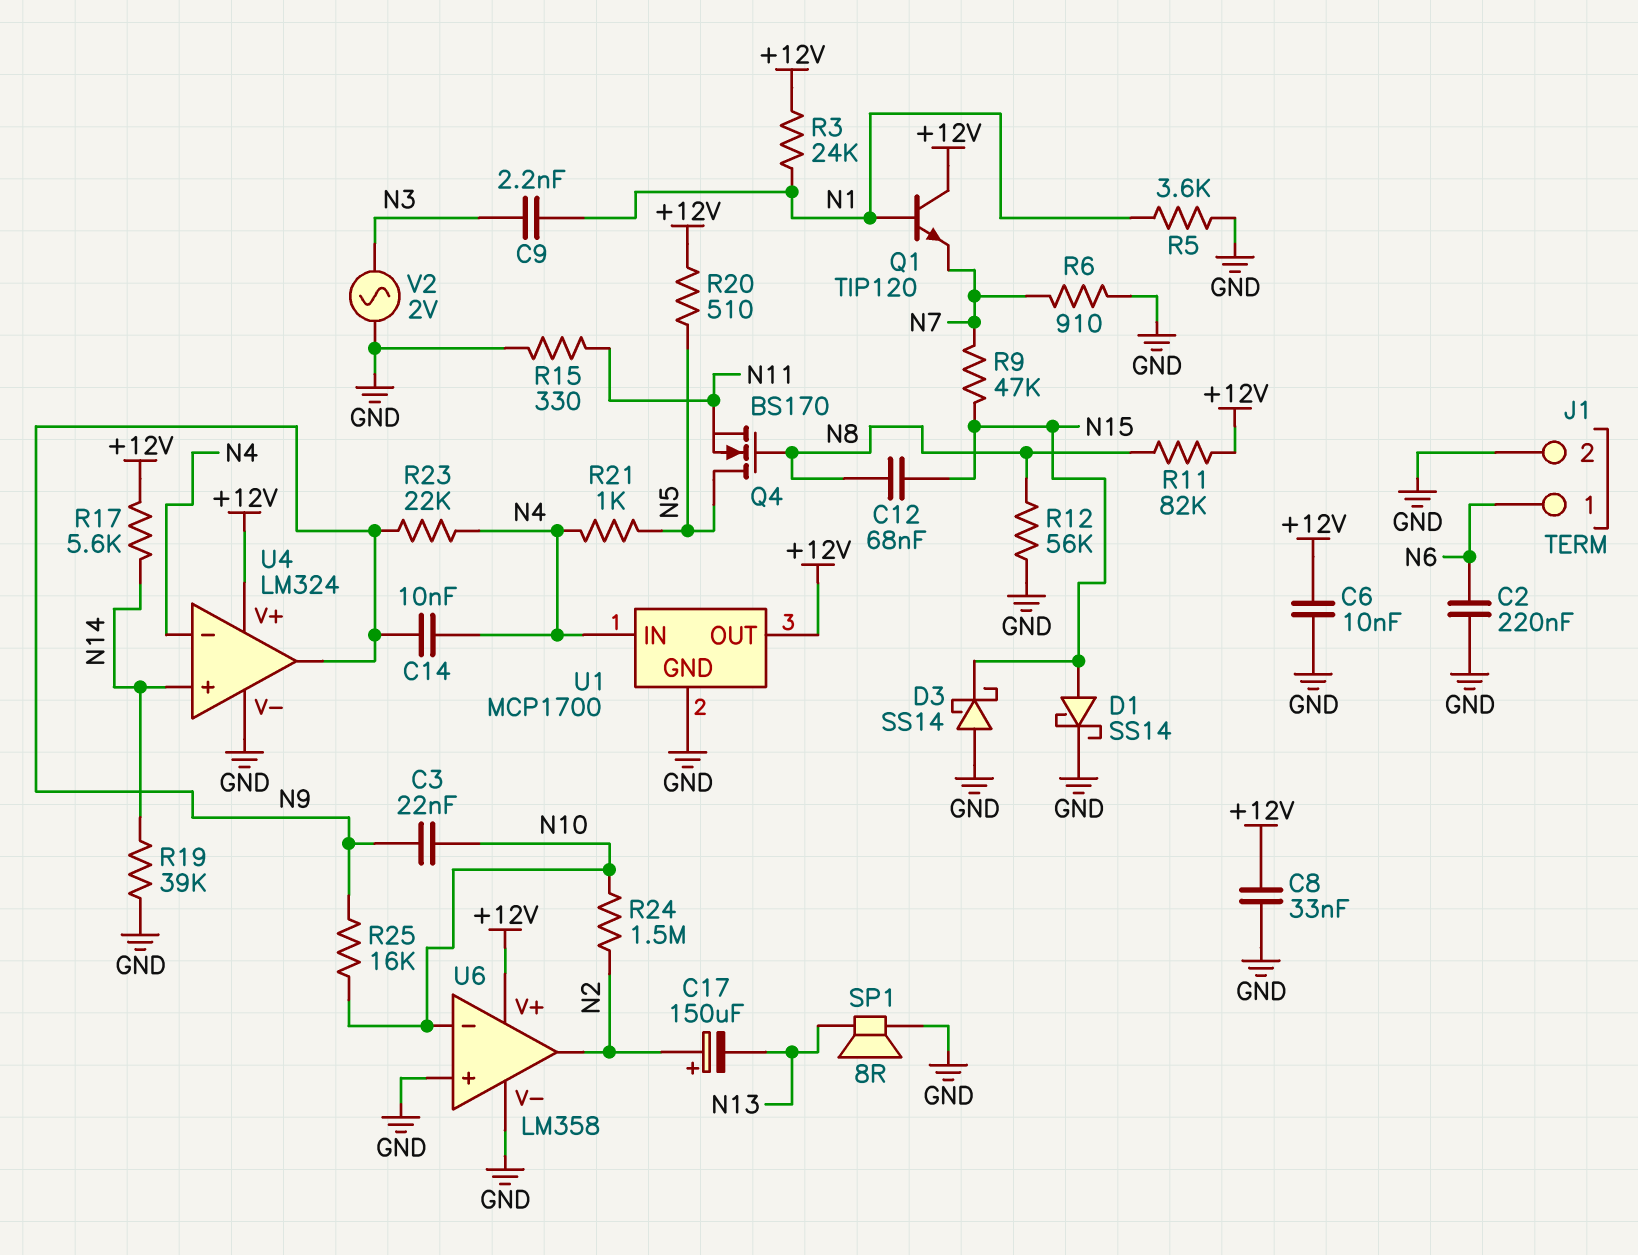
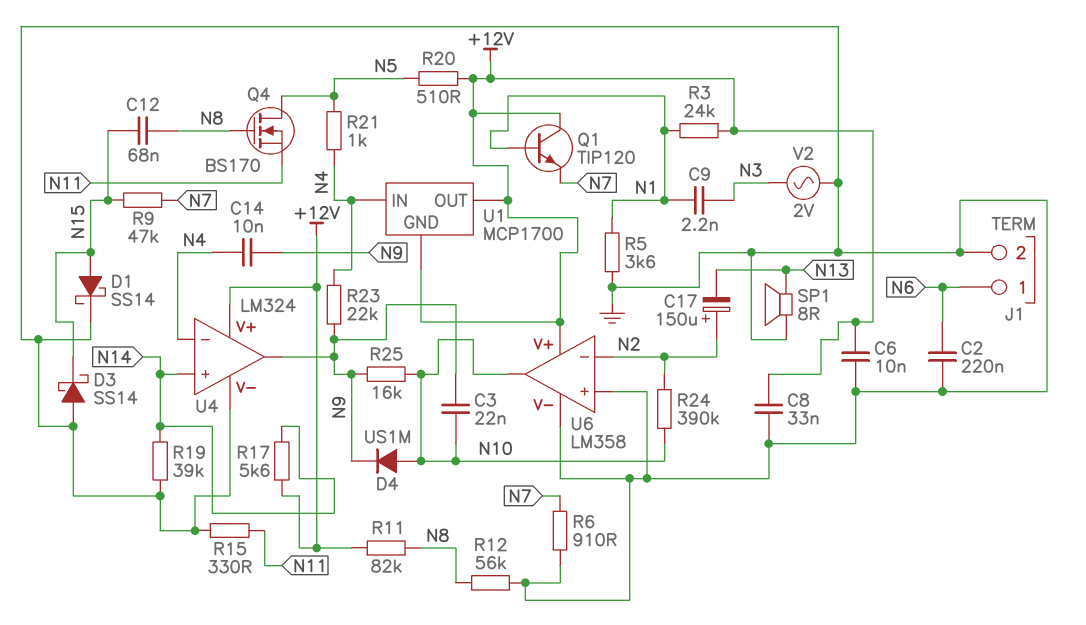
D4: none -> diode US1M (A N10, K N9)
R24: 1.5M (N2, N10) -> 390k (N2, N10)
U1 pin GND: GND -> +12V
U6 pin in-: N10 -> N2
U6 pin out: N2 -> N10

